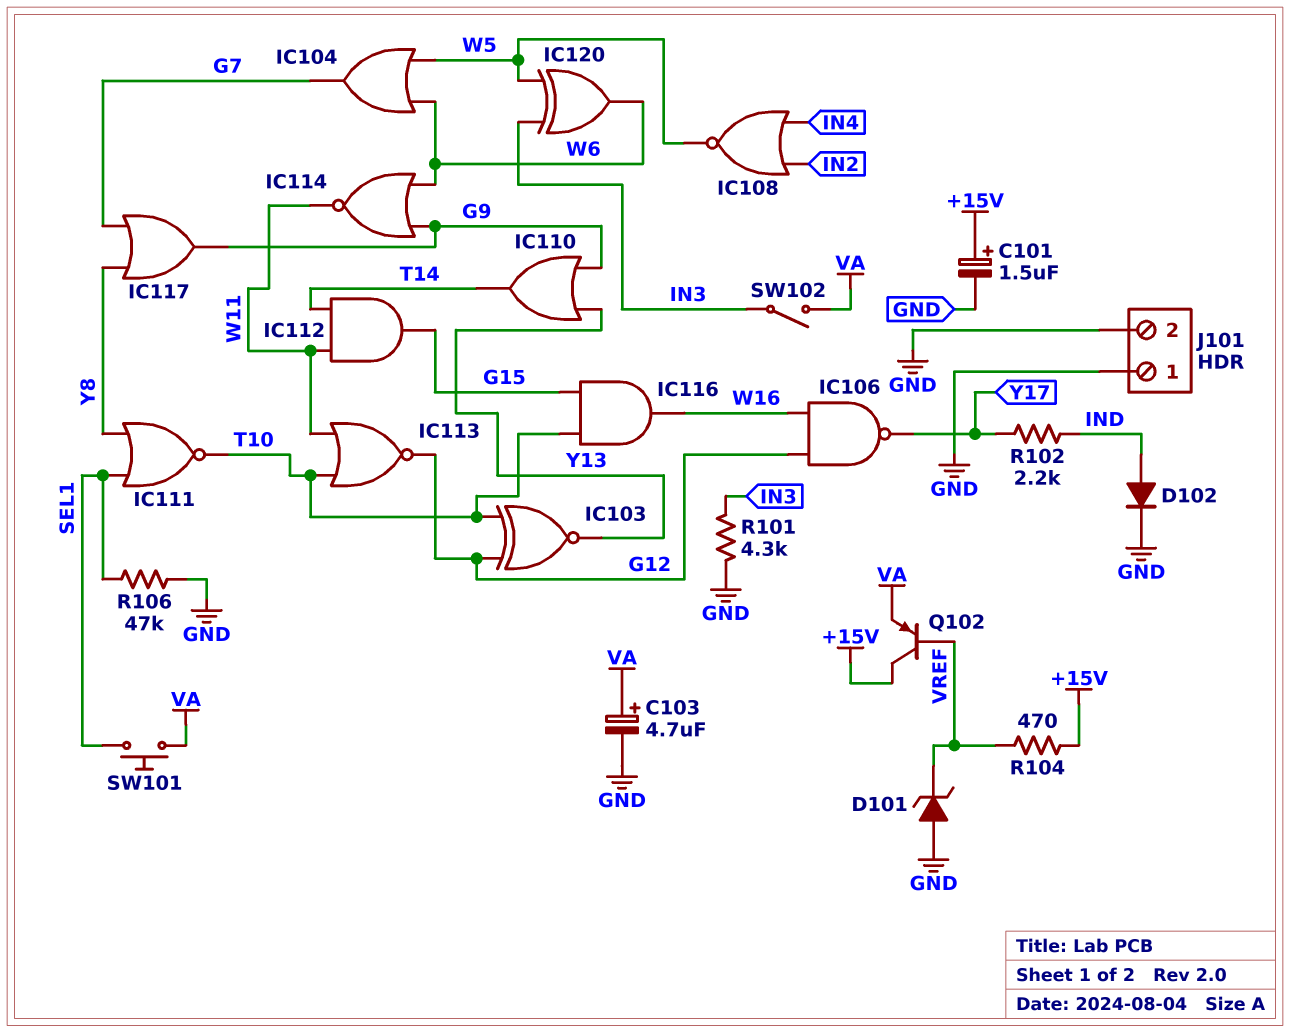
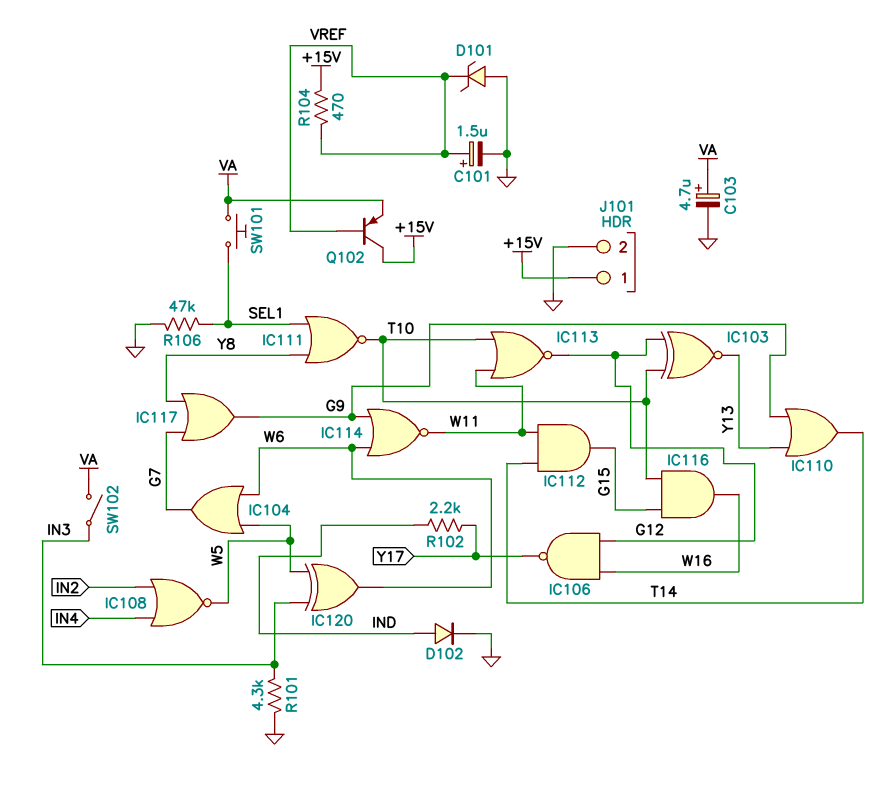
C101: 1.5uF (plus +15V, minus GND) -> 1.5uF (plus VREF, minus GND)
J101 pin 1: GND -> +15V

